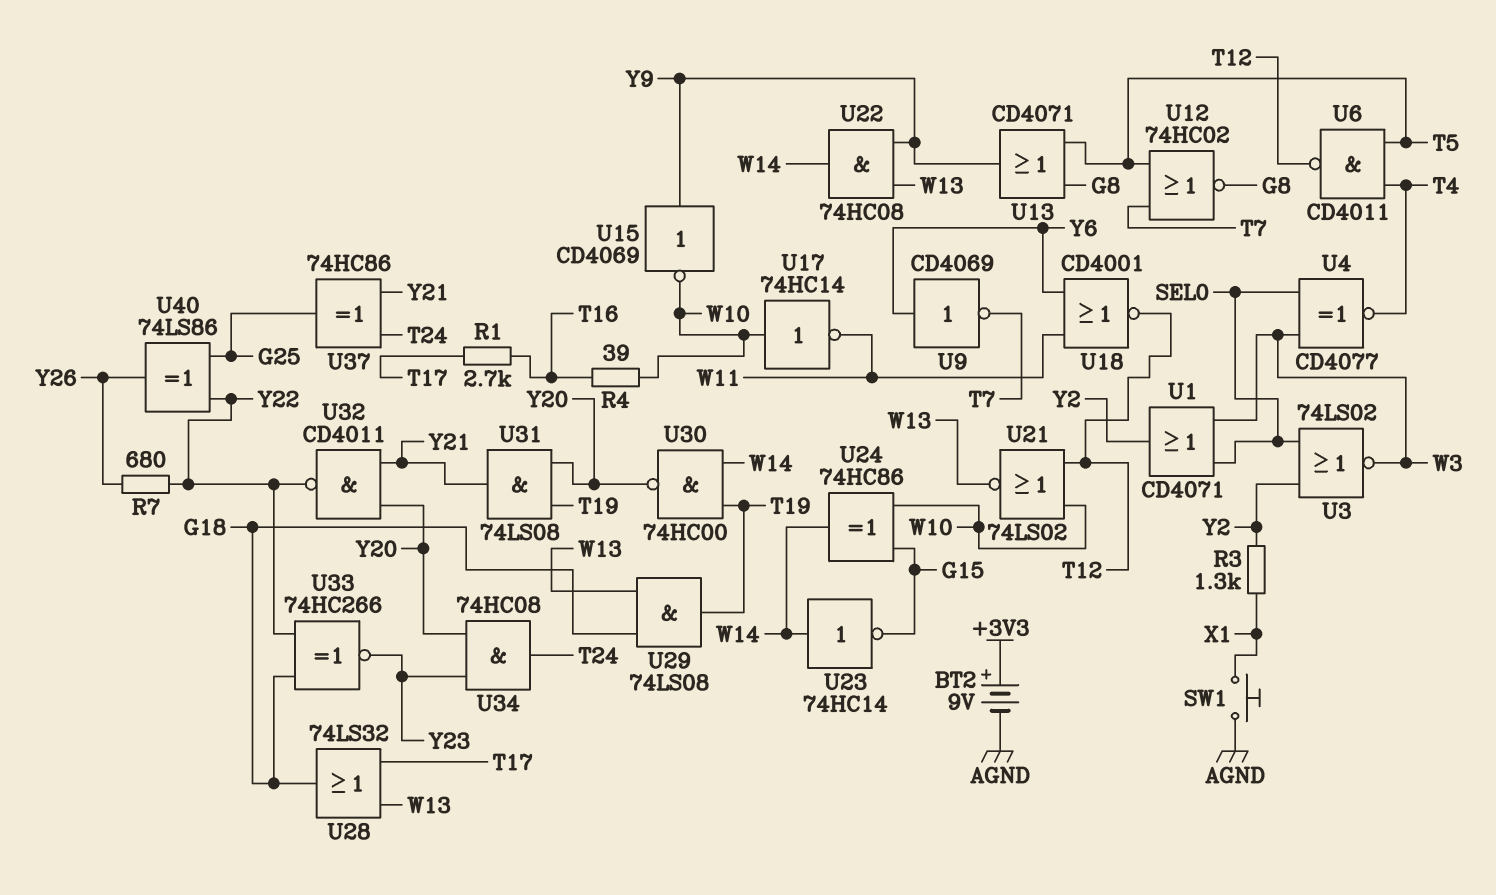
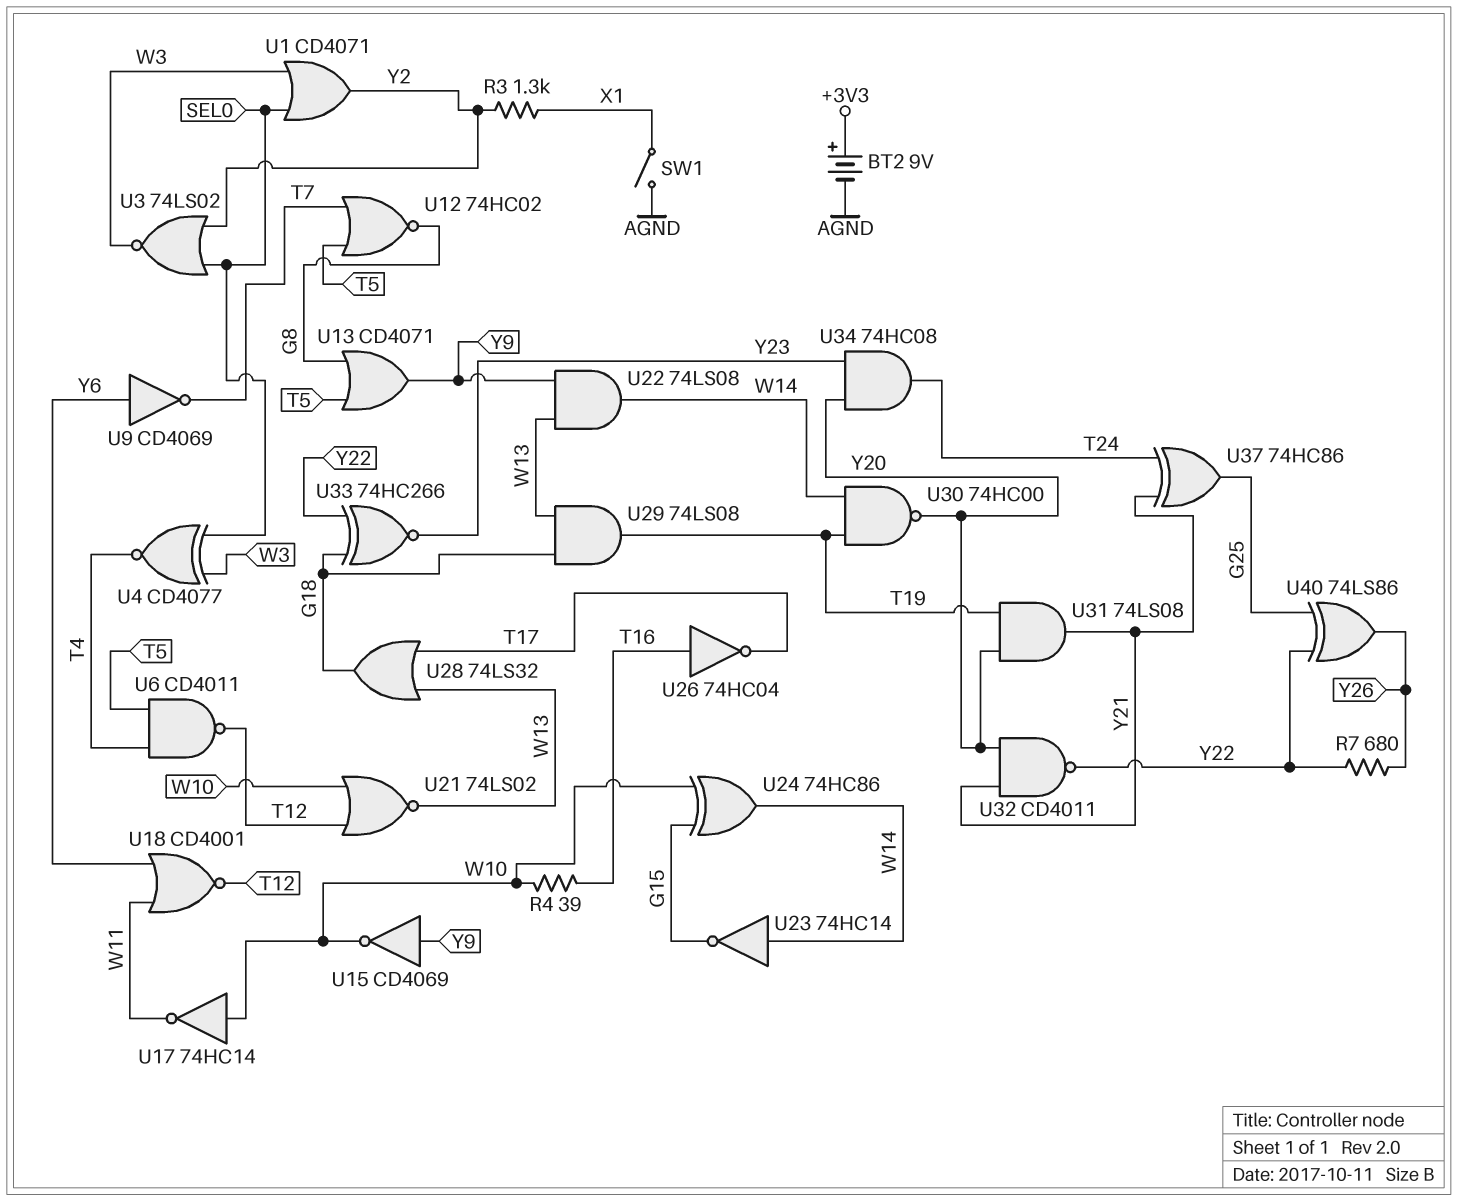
R1: 2.7k (T16, T17) -> none
SW1: button (AGND, X1) -> switch (AGND, X1)
U22: AND 74HC08 (in W13, in Y9, out W14) -> AND 74LS08 (in W13, in Y9, out W14)
U26: none -> NOT 74HC04 (in T16, out T17)

